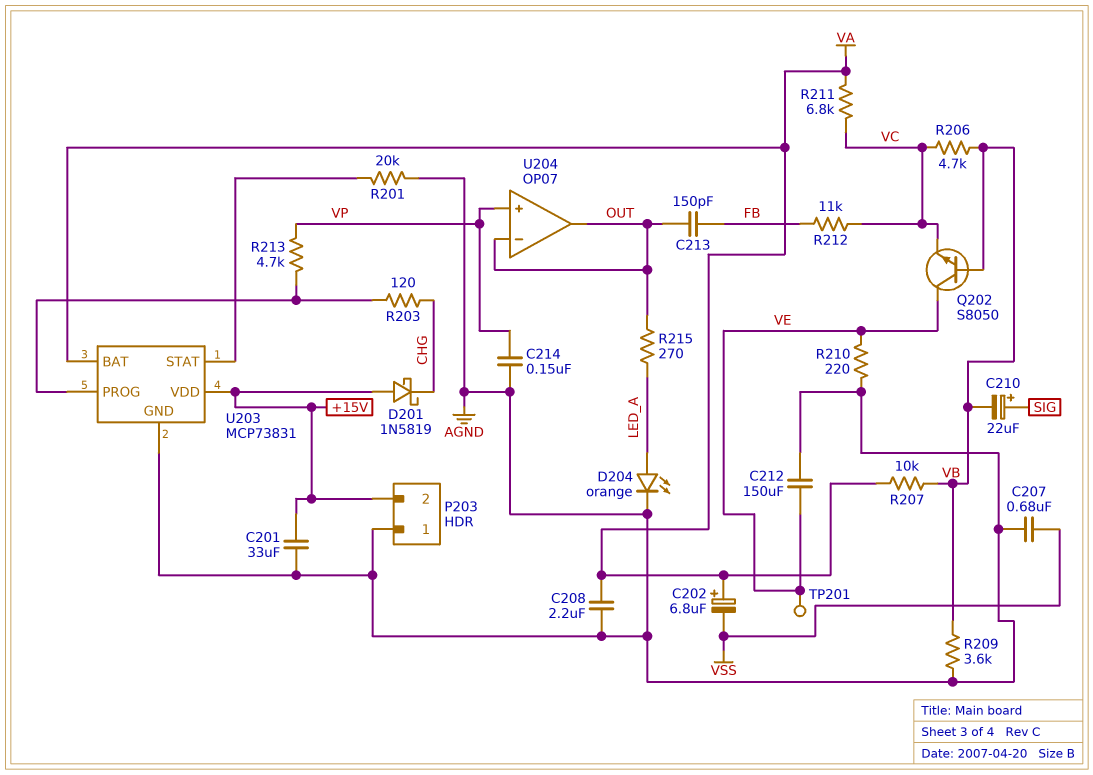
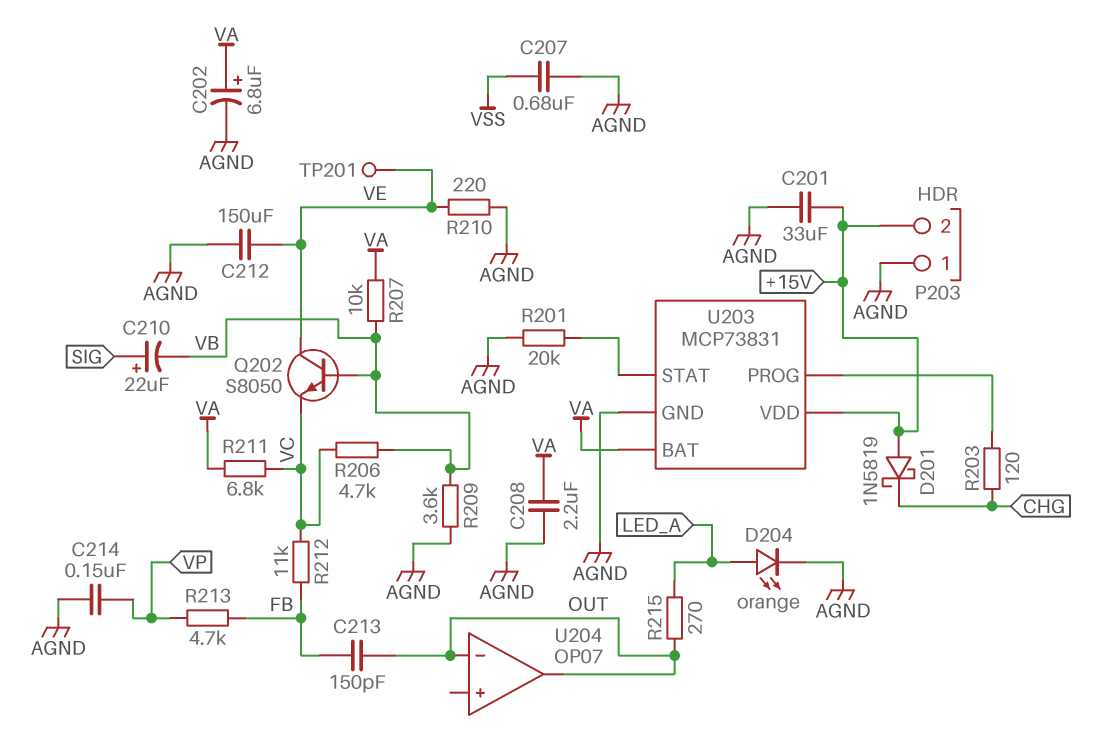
C202: 6.8uF (plus VA, minus VSS) -> 6.8uF (plus VA, minus AGND)
R213: 4.7k (U203/PROG, VP) -> 4.7k (FB, VP)
U204 pin in+: VP -> none

